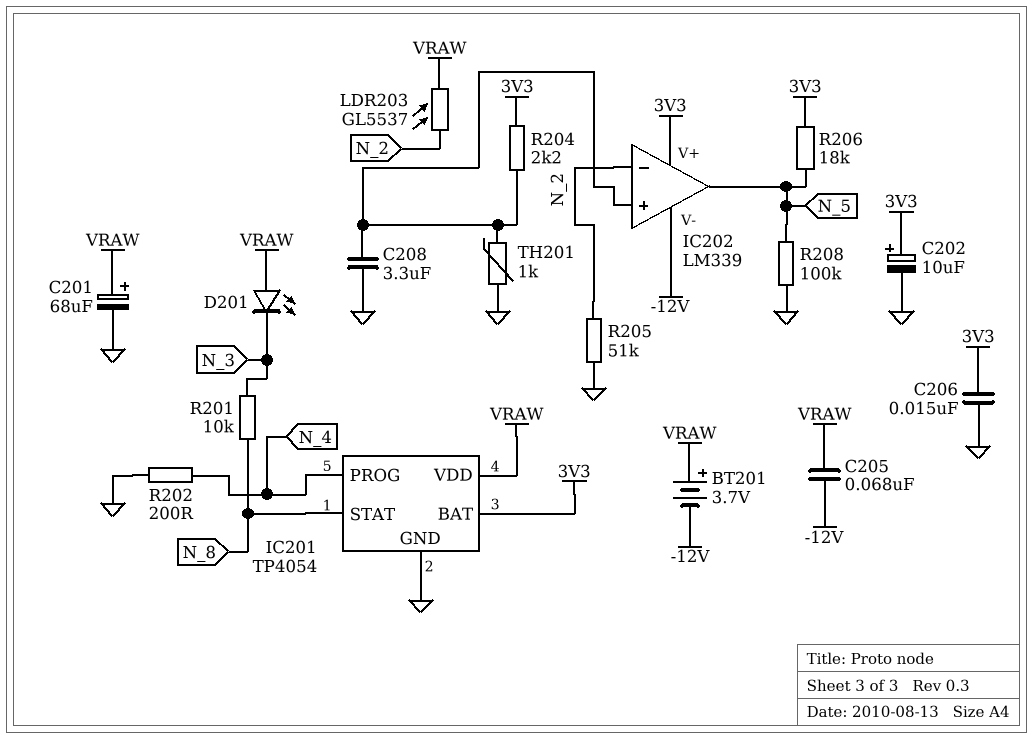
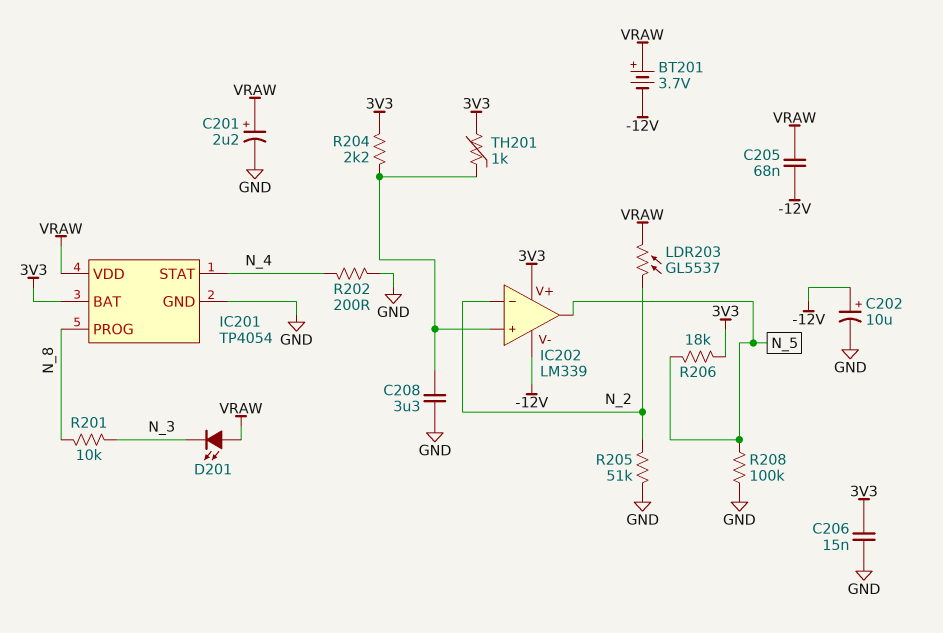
C201: 68uF (plus VRAW, minus GND) -> 2.2uF (plus VRAW, minus GND)
C202: 10uF (plus 3V3, minus GND) -> 10uF (plus -12V, minus GND)
IC201 pin PROG: N_4 -> N_8
IC201 pin STAT: N_8 -> N_4
TH201: 1k (GND, IC202/in+) -> 1k (3V3, IC202/in+)

